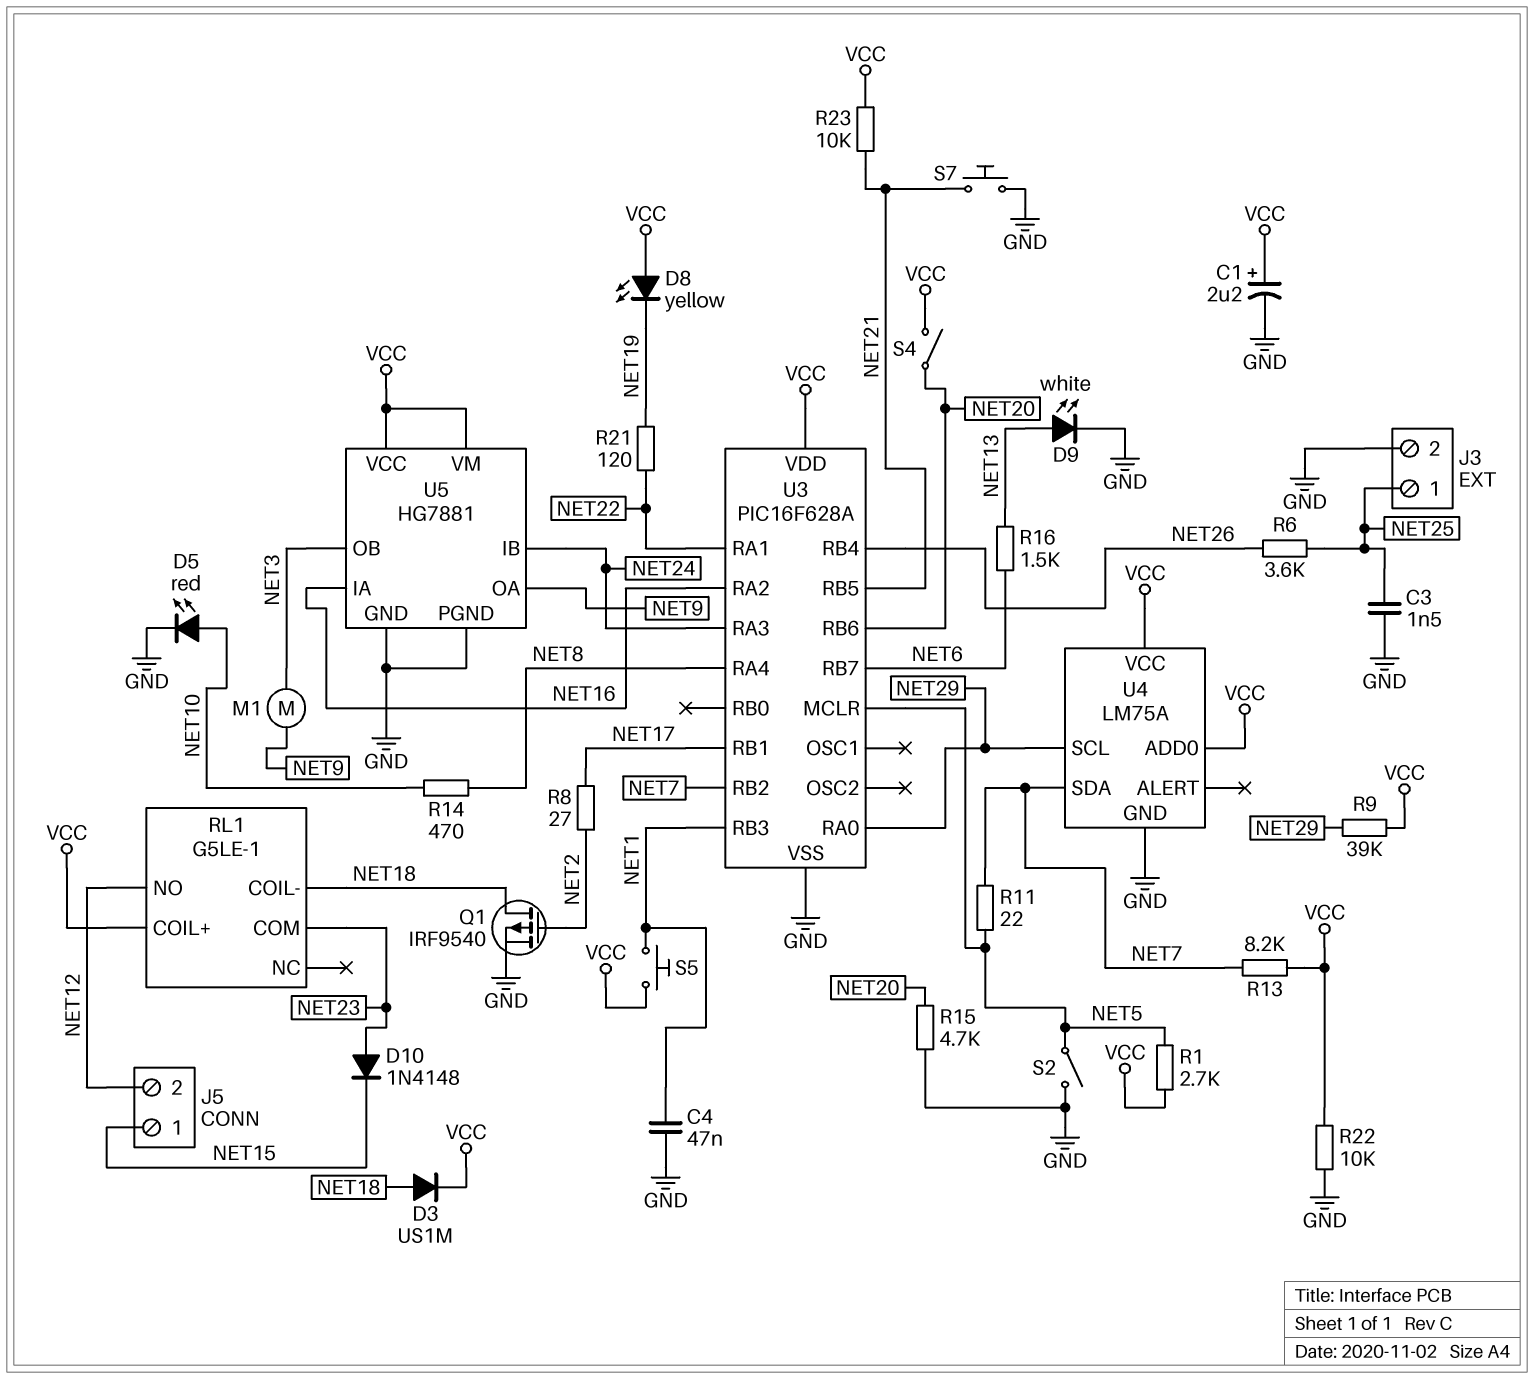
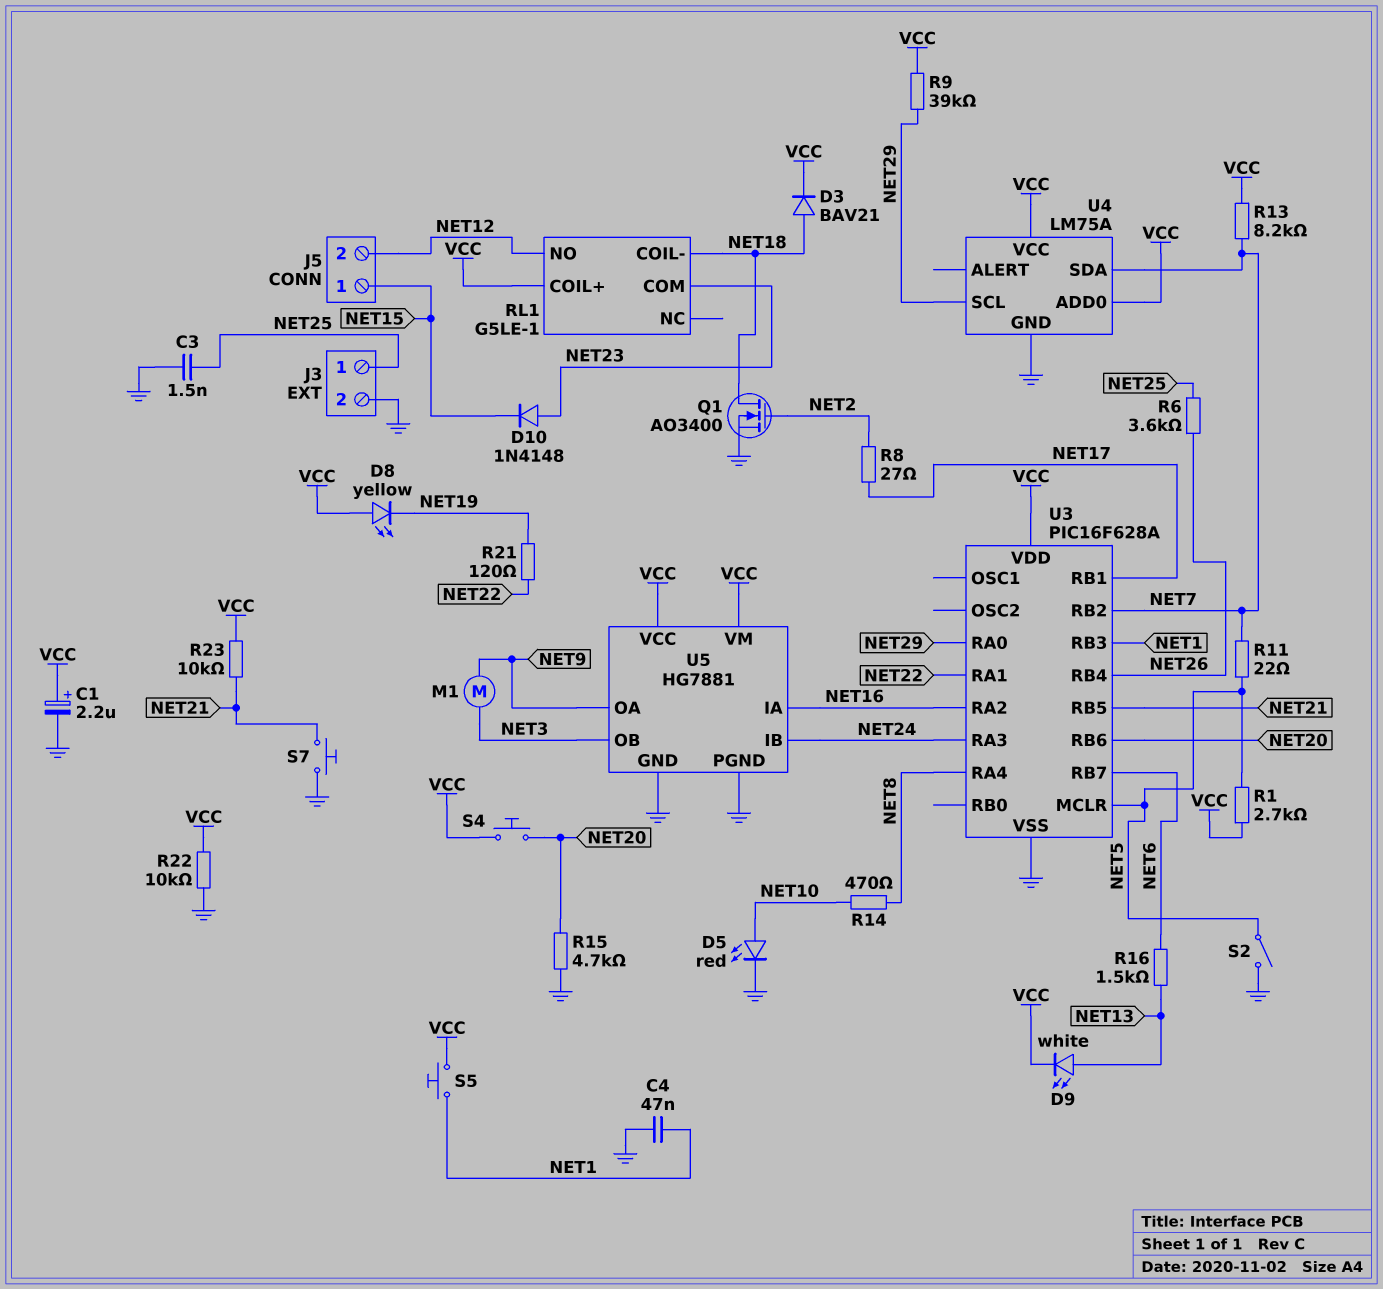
D3: diode US1M (A NET18, K VCC) -> diode BAV21 (A NET18, K VCC)
D9: LED white (A NET13, K GND) -> LED white (A NET13, K VCC)
Q1: PMOS IRF9540 (G NET2, D NET18, S GND) -> NMOS AO3400 (G NET2, D NET18, S GND)
S4: switch (NET20, VCC) -> button (NET20, VCC)

